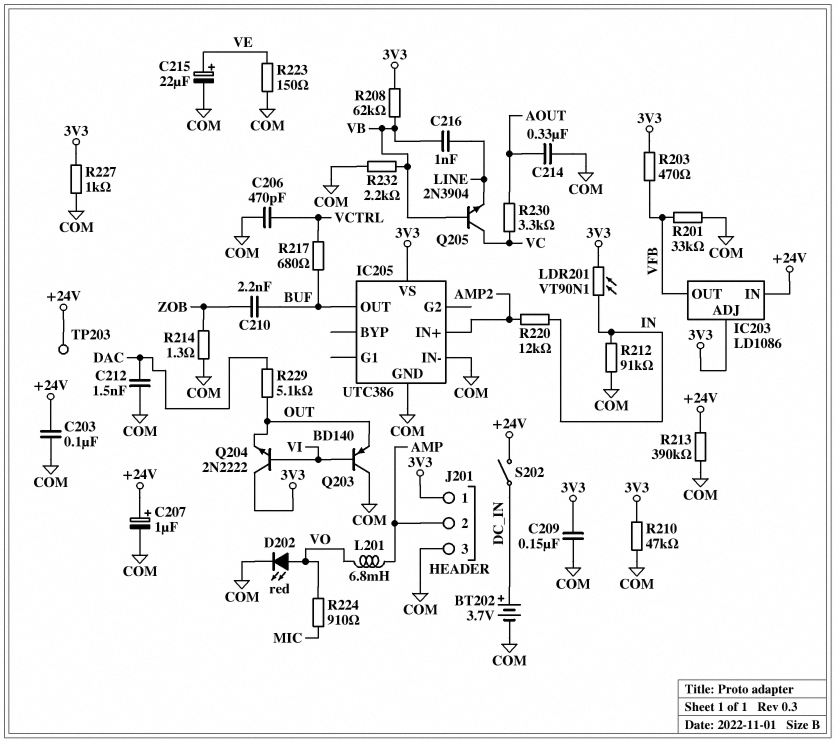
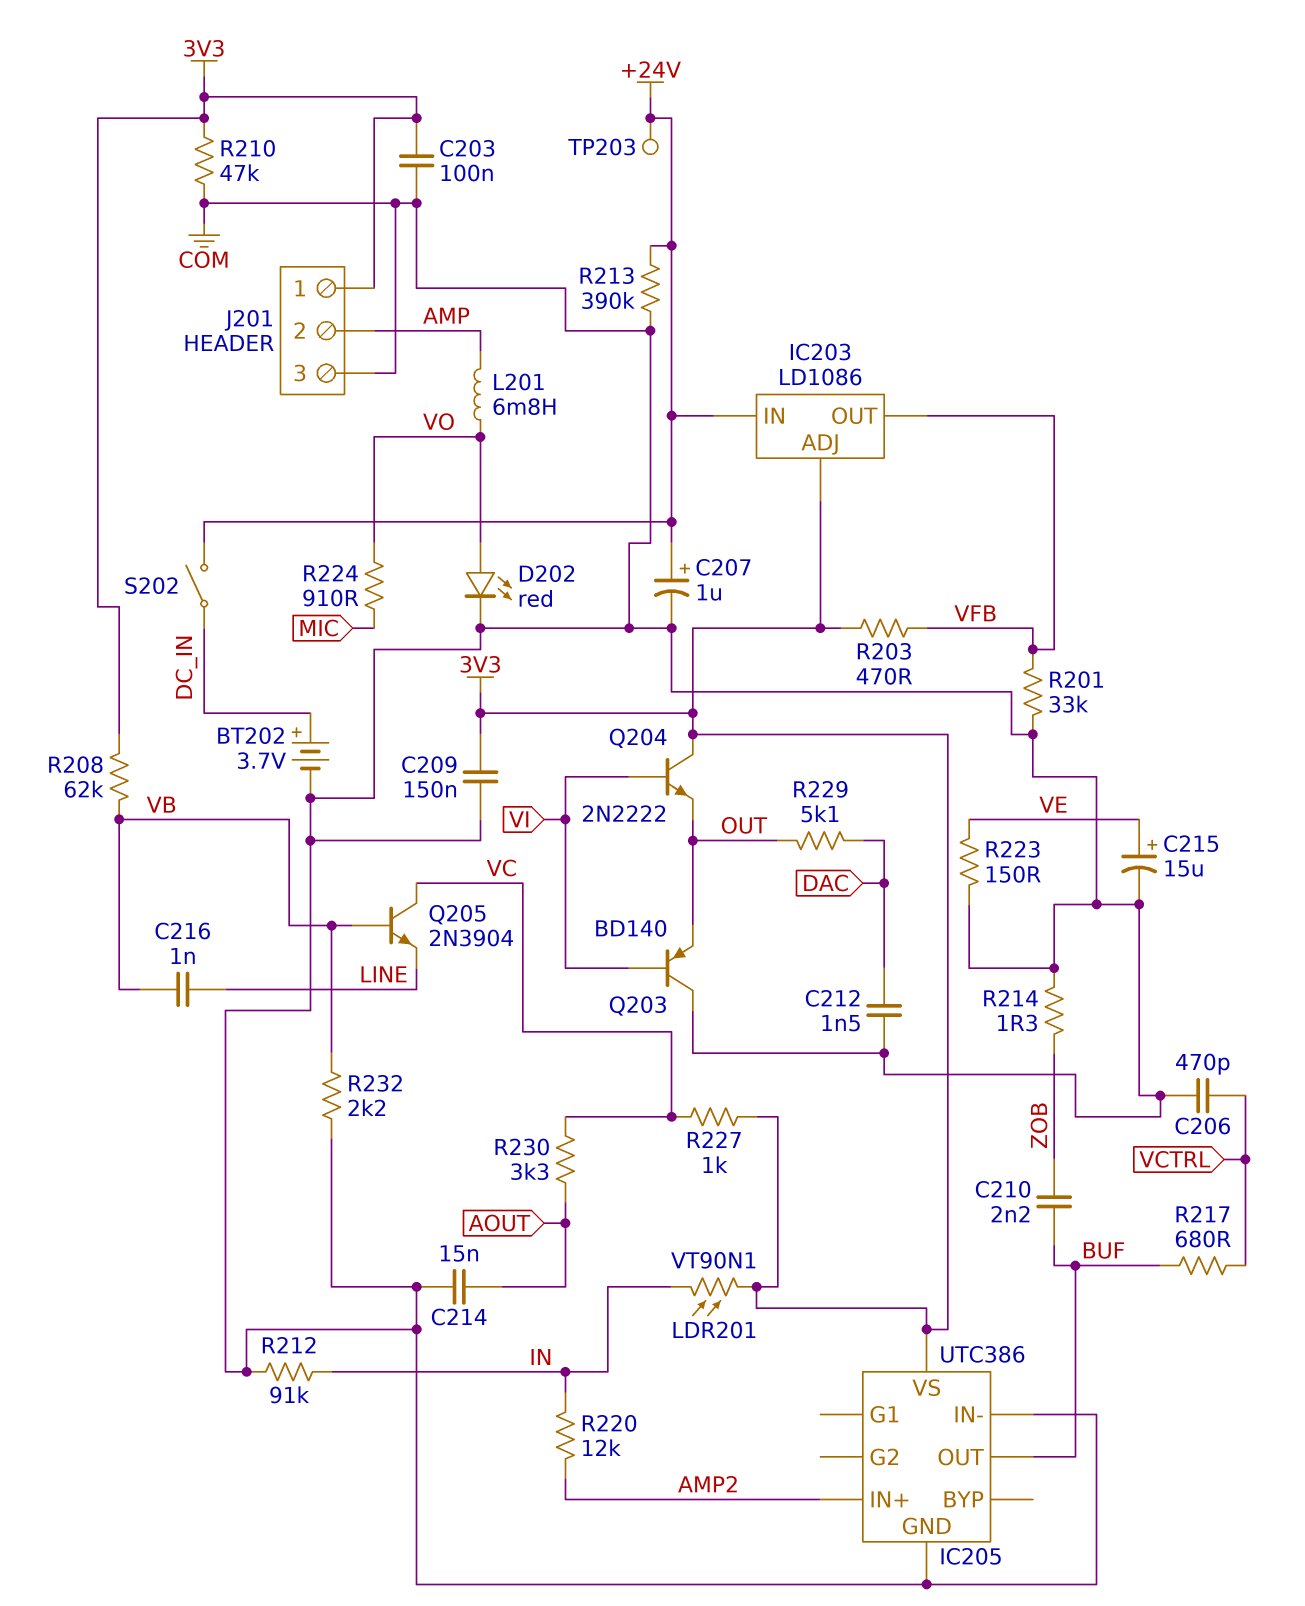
C203: 100nF (+24V, COM) -> 100nF (3V3, COM)
C214: 330nF (AOUT, COM) -> 15nF (AOUT, COM)
C215: 22uF (plus VE, minus COM) -> 15uF (plus VE, minus COM)
R227: 1k (3V3, COM) -> 1k (3V3, VC)

